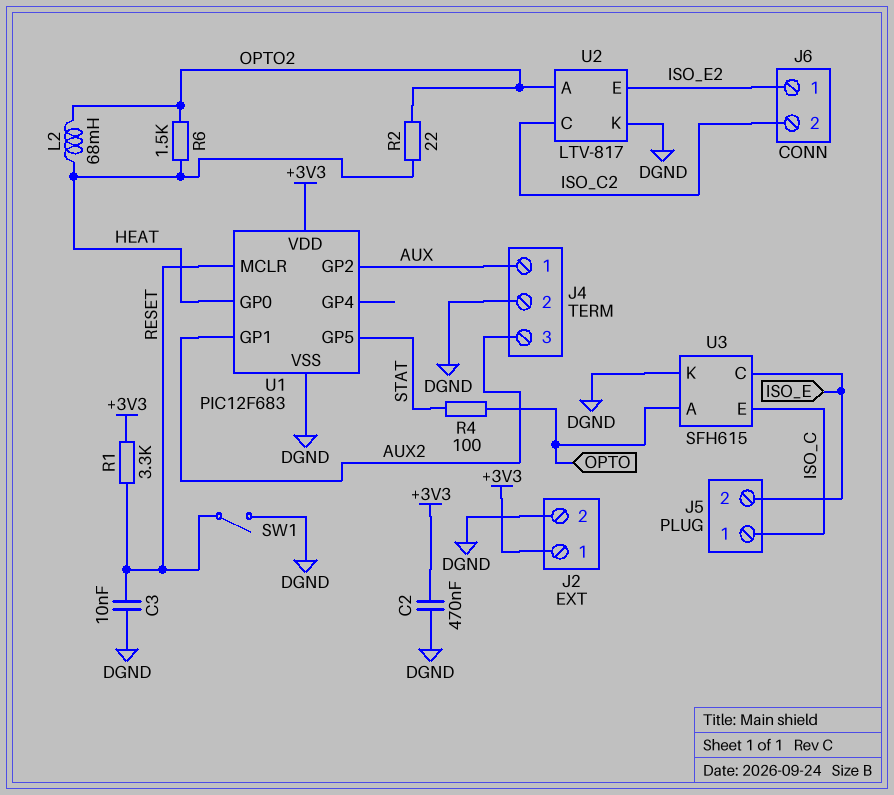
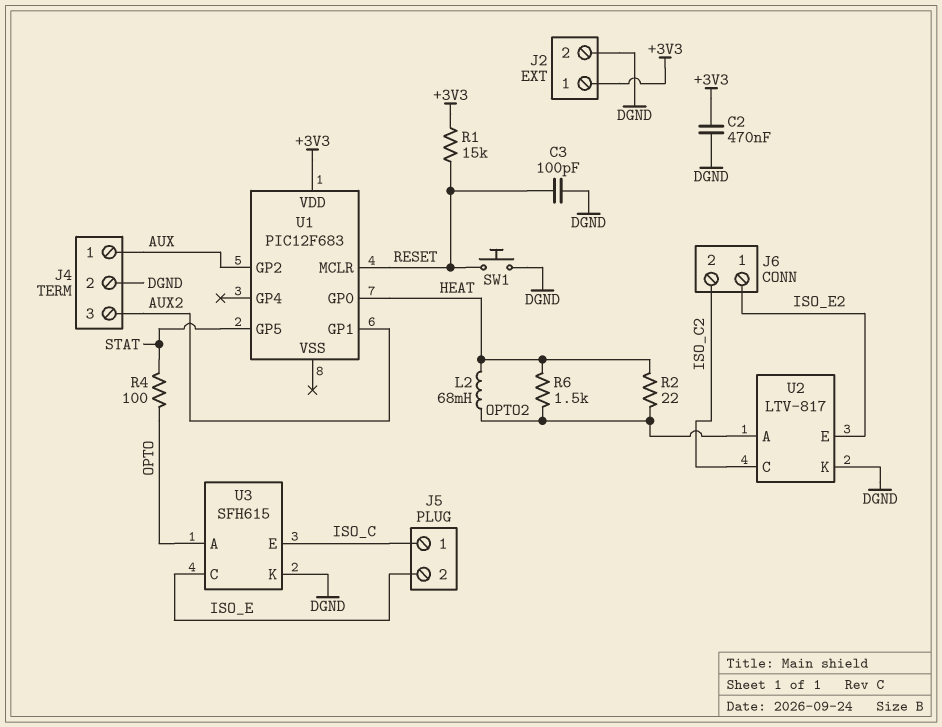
C3: 10nF (DGND, RESET) -> 100pF (DGND, RESET)
R1: 3.3k (+3V3, RESET) -> 15k (+3V3, RESET)
SW1: switch (DGND, RESET) -> button (DGND, RESET)
U1 pin VSS: DGND -> none

